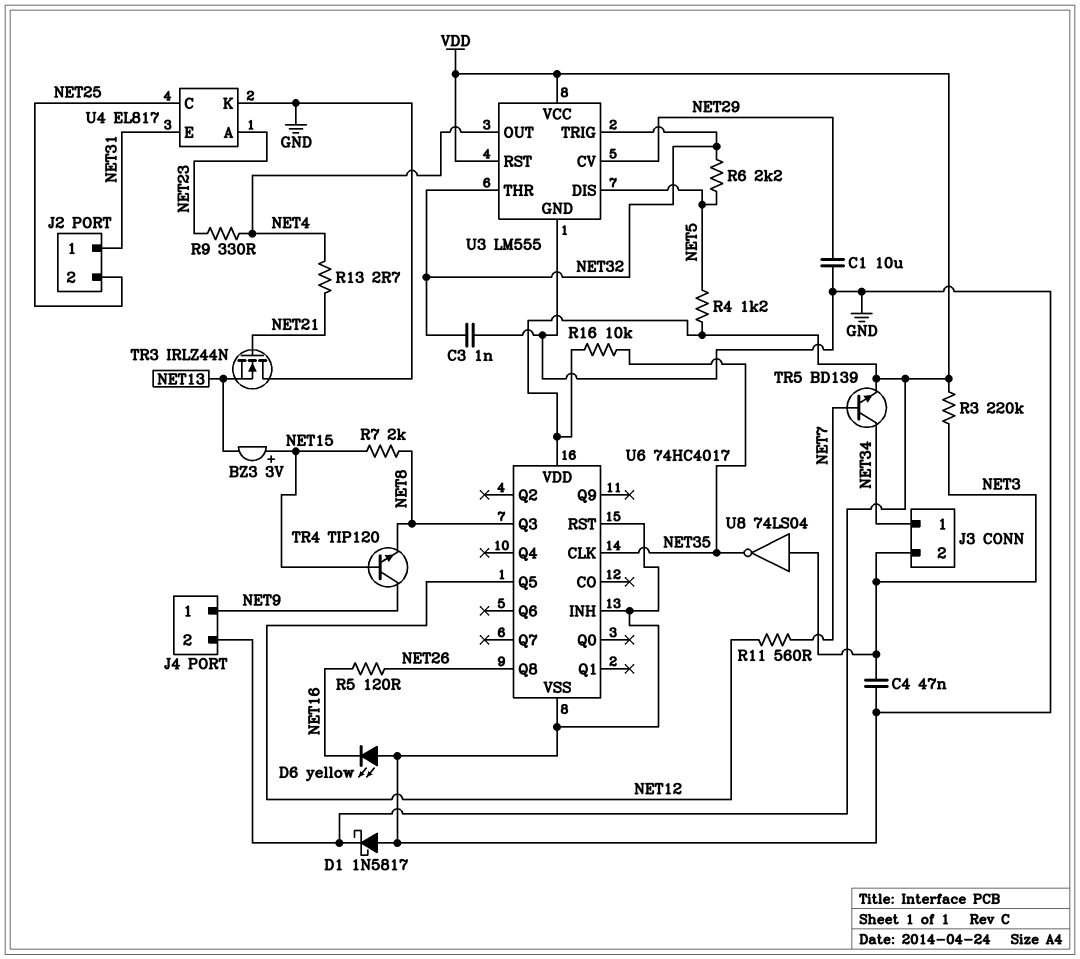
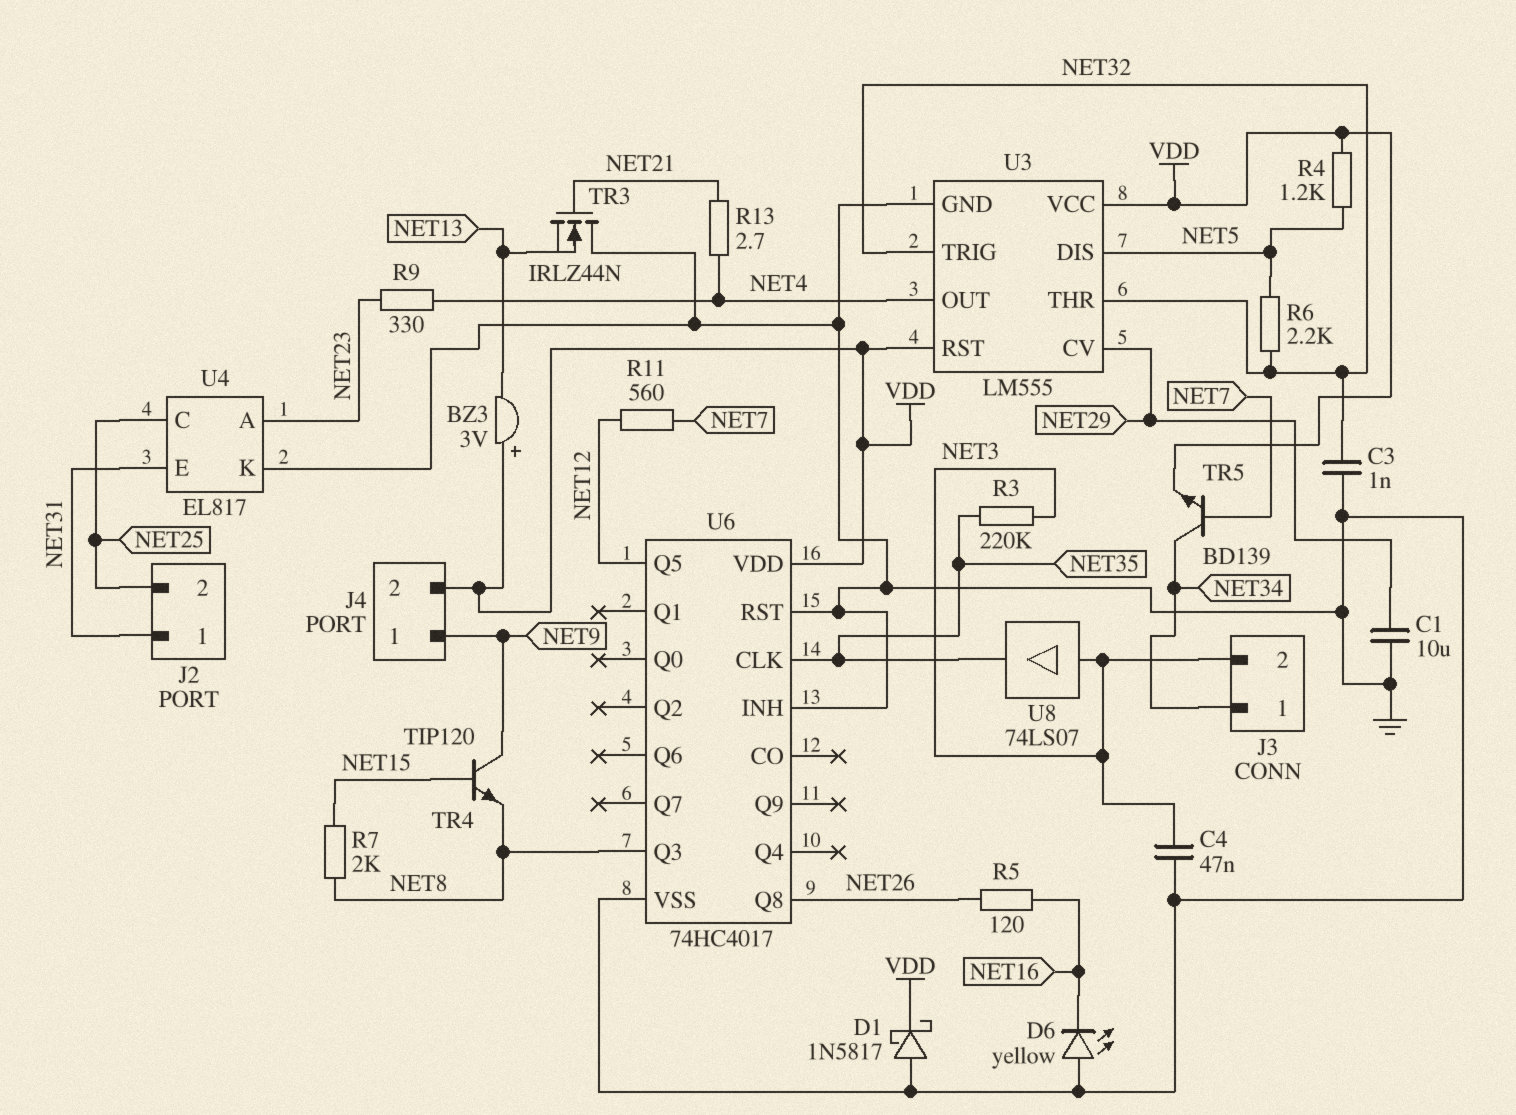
BZ3: buzzer 3V (plus NET15, minus NET13) -> buzzer 3V (plus VDD, minus NET13)
R3: 220k (NET3, VDD) -> 220k (NET3, NET35)
R16: 10k (NET35, VDD) -> none
U8: NOT 74LS04 (in NET3, out NET35) -> buffer 74LS07 (in NET3, out NET35)

